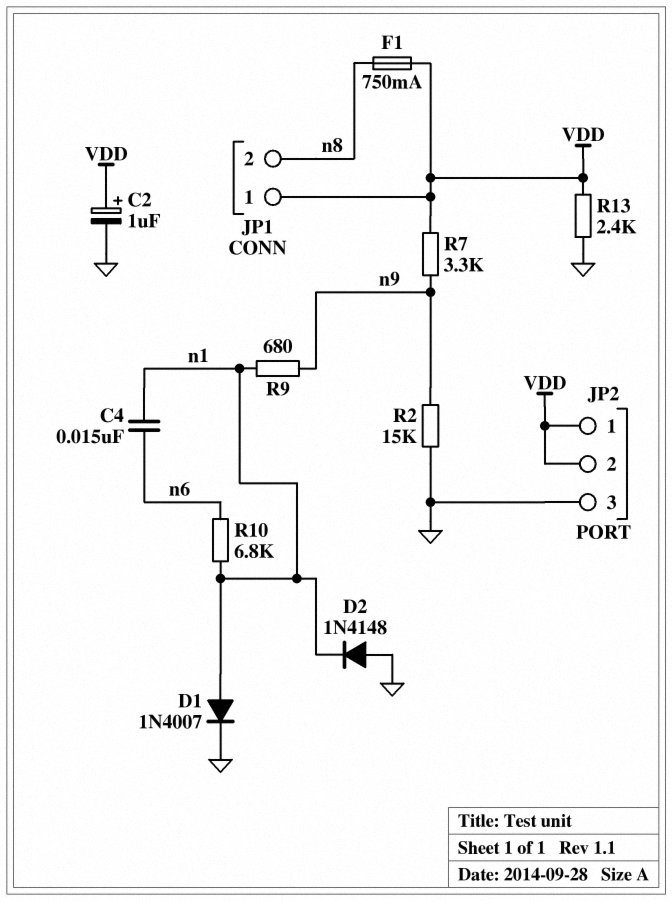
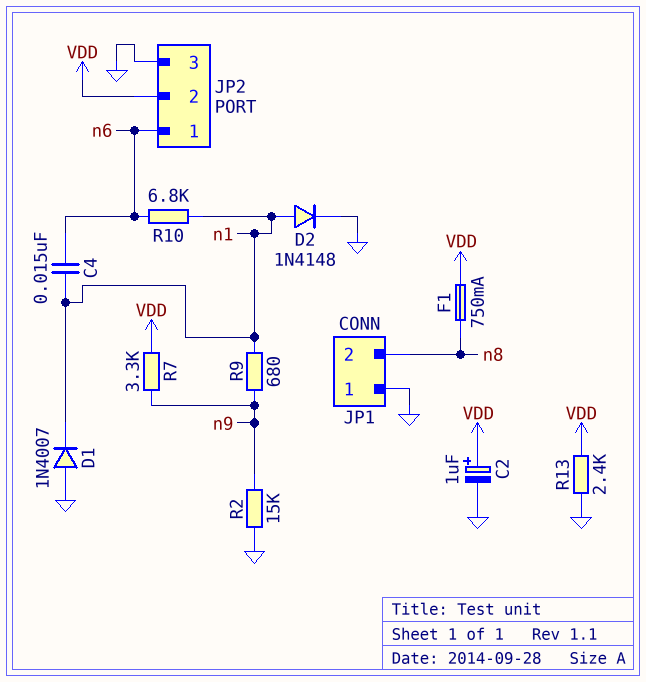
D1: diode 1N4007 (A n1, K GND) -> diode 1N4007 (A GND, K n1)
D2: diode 1N4148 (A GND, K n1) -> diode 1N4148 (A n1, K GND)
JP1 pin 1: VDD -> GND
JP2 pin 1: VDD -> n6

